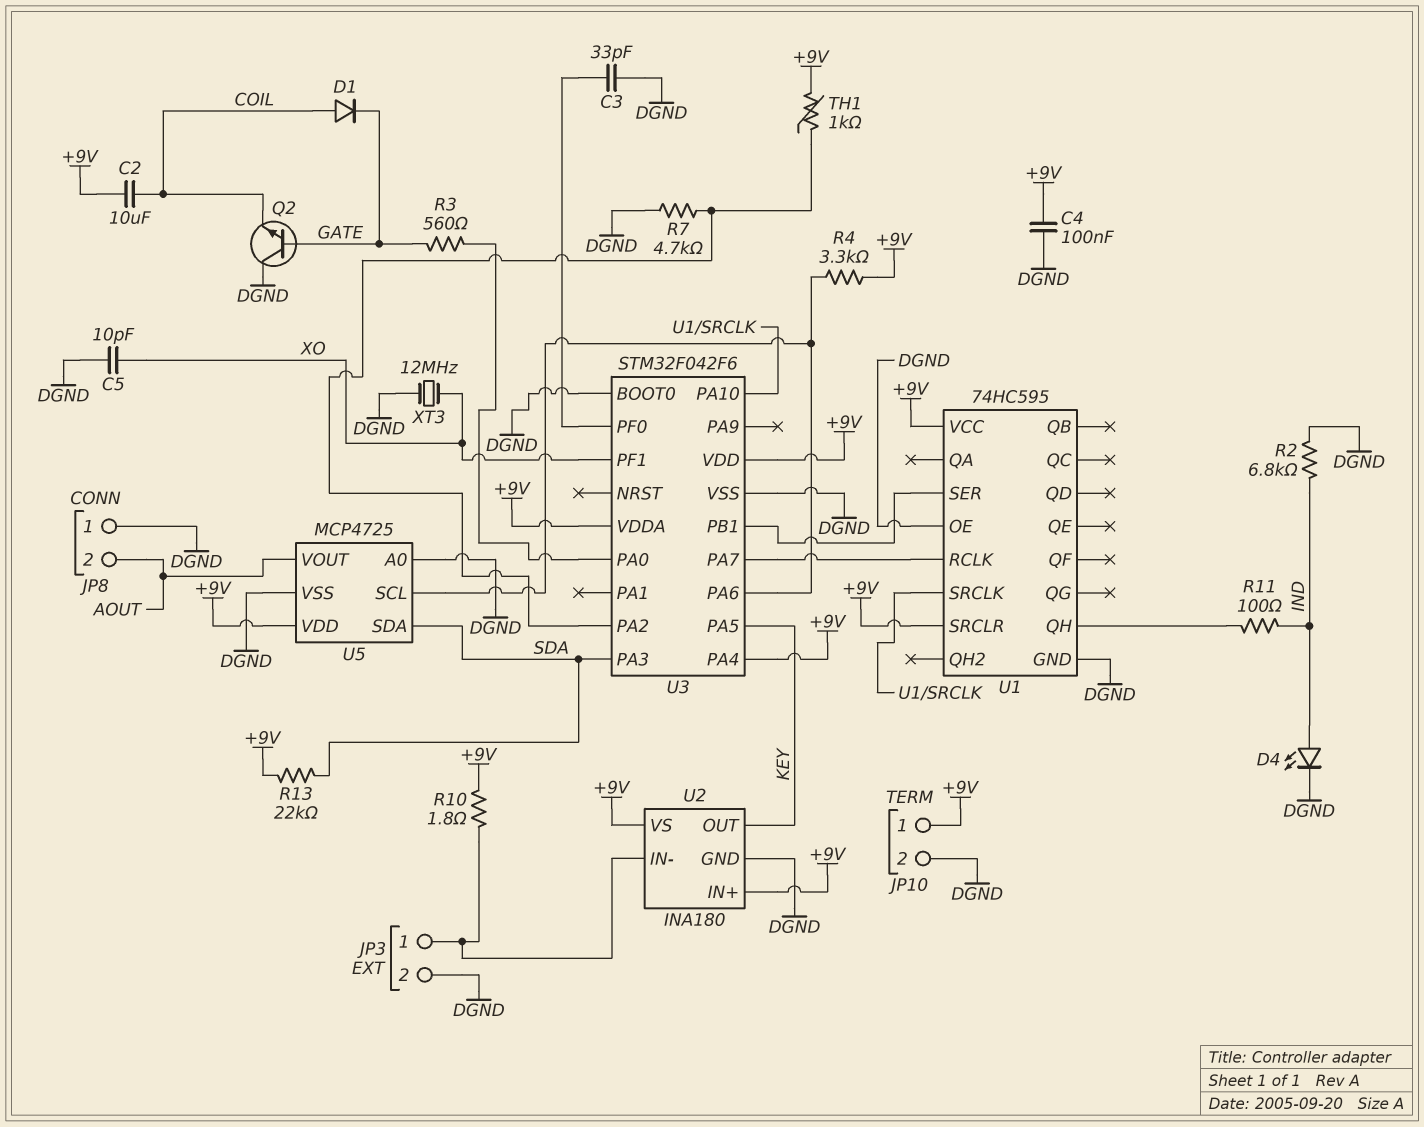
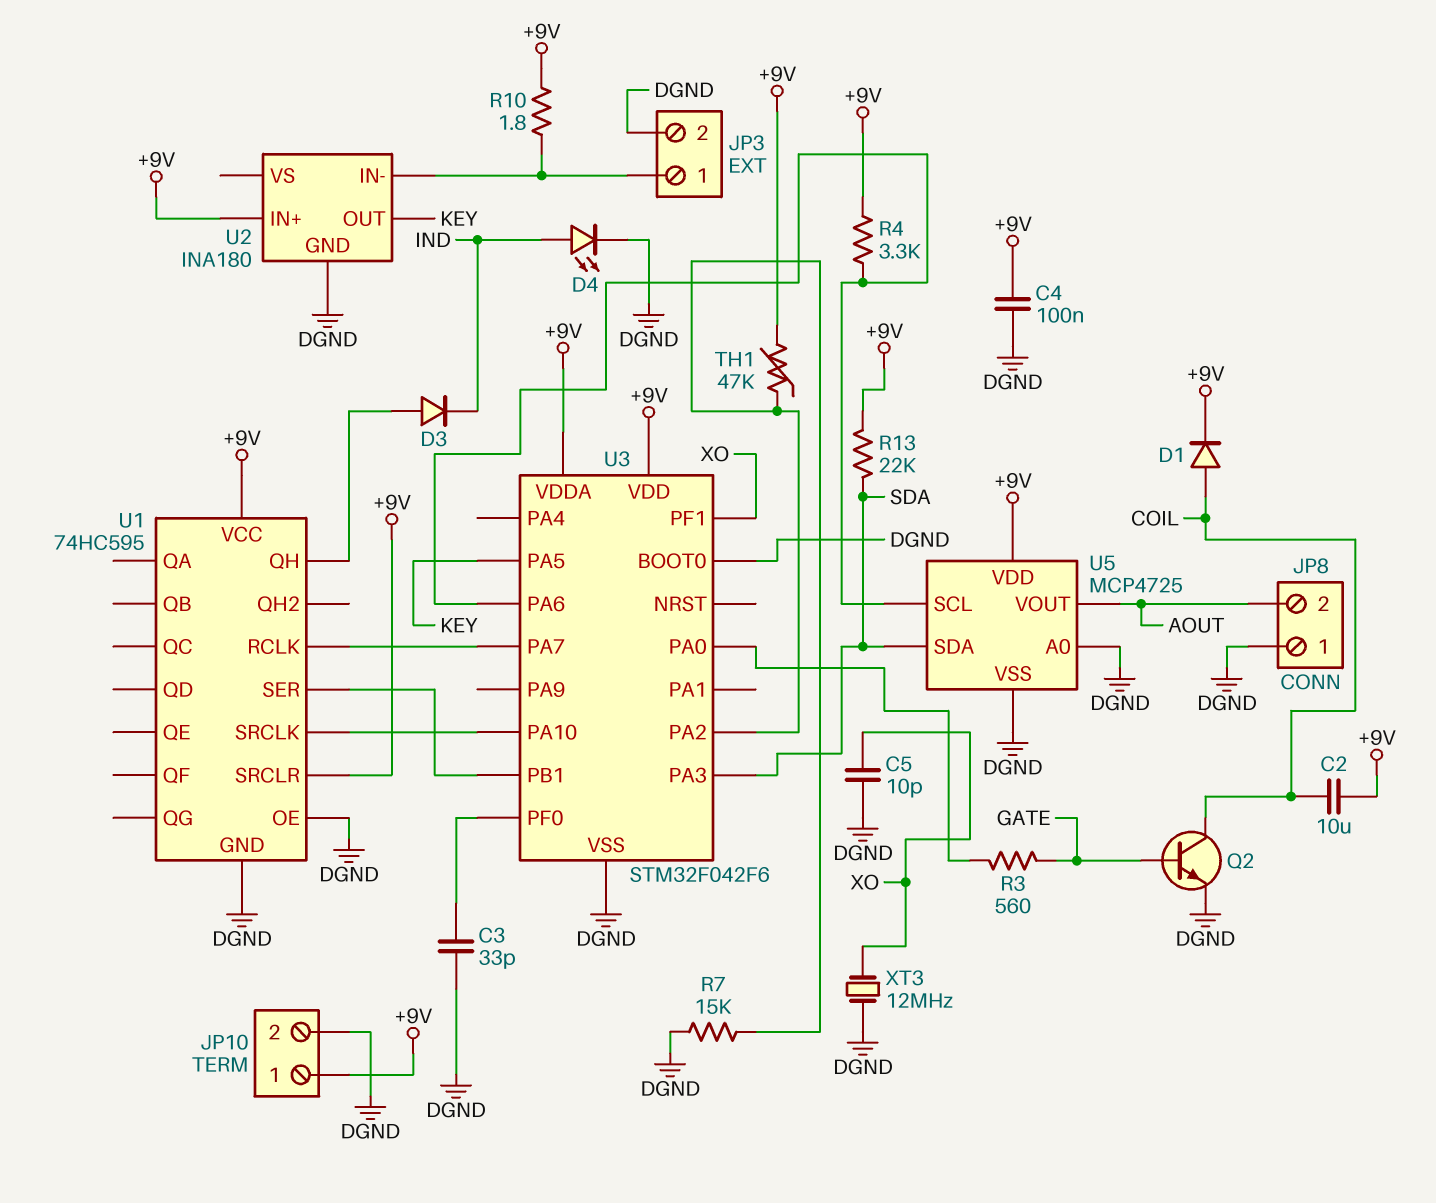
D1: diode (A COIL, K GATE) -> diode (A COIL, K +9V)
D3: none -> diode (A U1/QH, K IND)
Q2: NPN (B GATE, C DGND, E COIL) -> NPN (B GATE, C COIL, E DGND)
R2: 6.8k (DGND, IND) -> none
R7: 4.7k (DGND, U3/PA2) -> 15k (DGND, U3/PA2)
R11: 100 (IND, U1/QH) -> none
TH1: 1k (+9V, U3/PA2) -> 47k (+9V, U3/PA2)
U2 pin VS: +9V -> none
U3 pin PA4: +9V -> none

